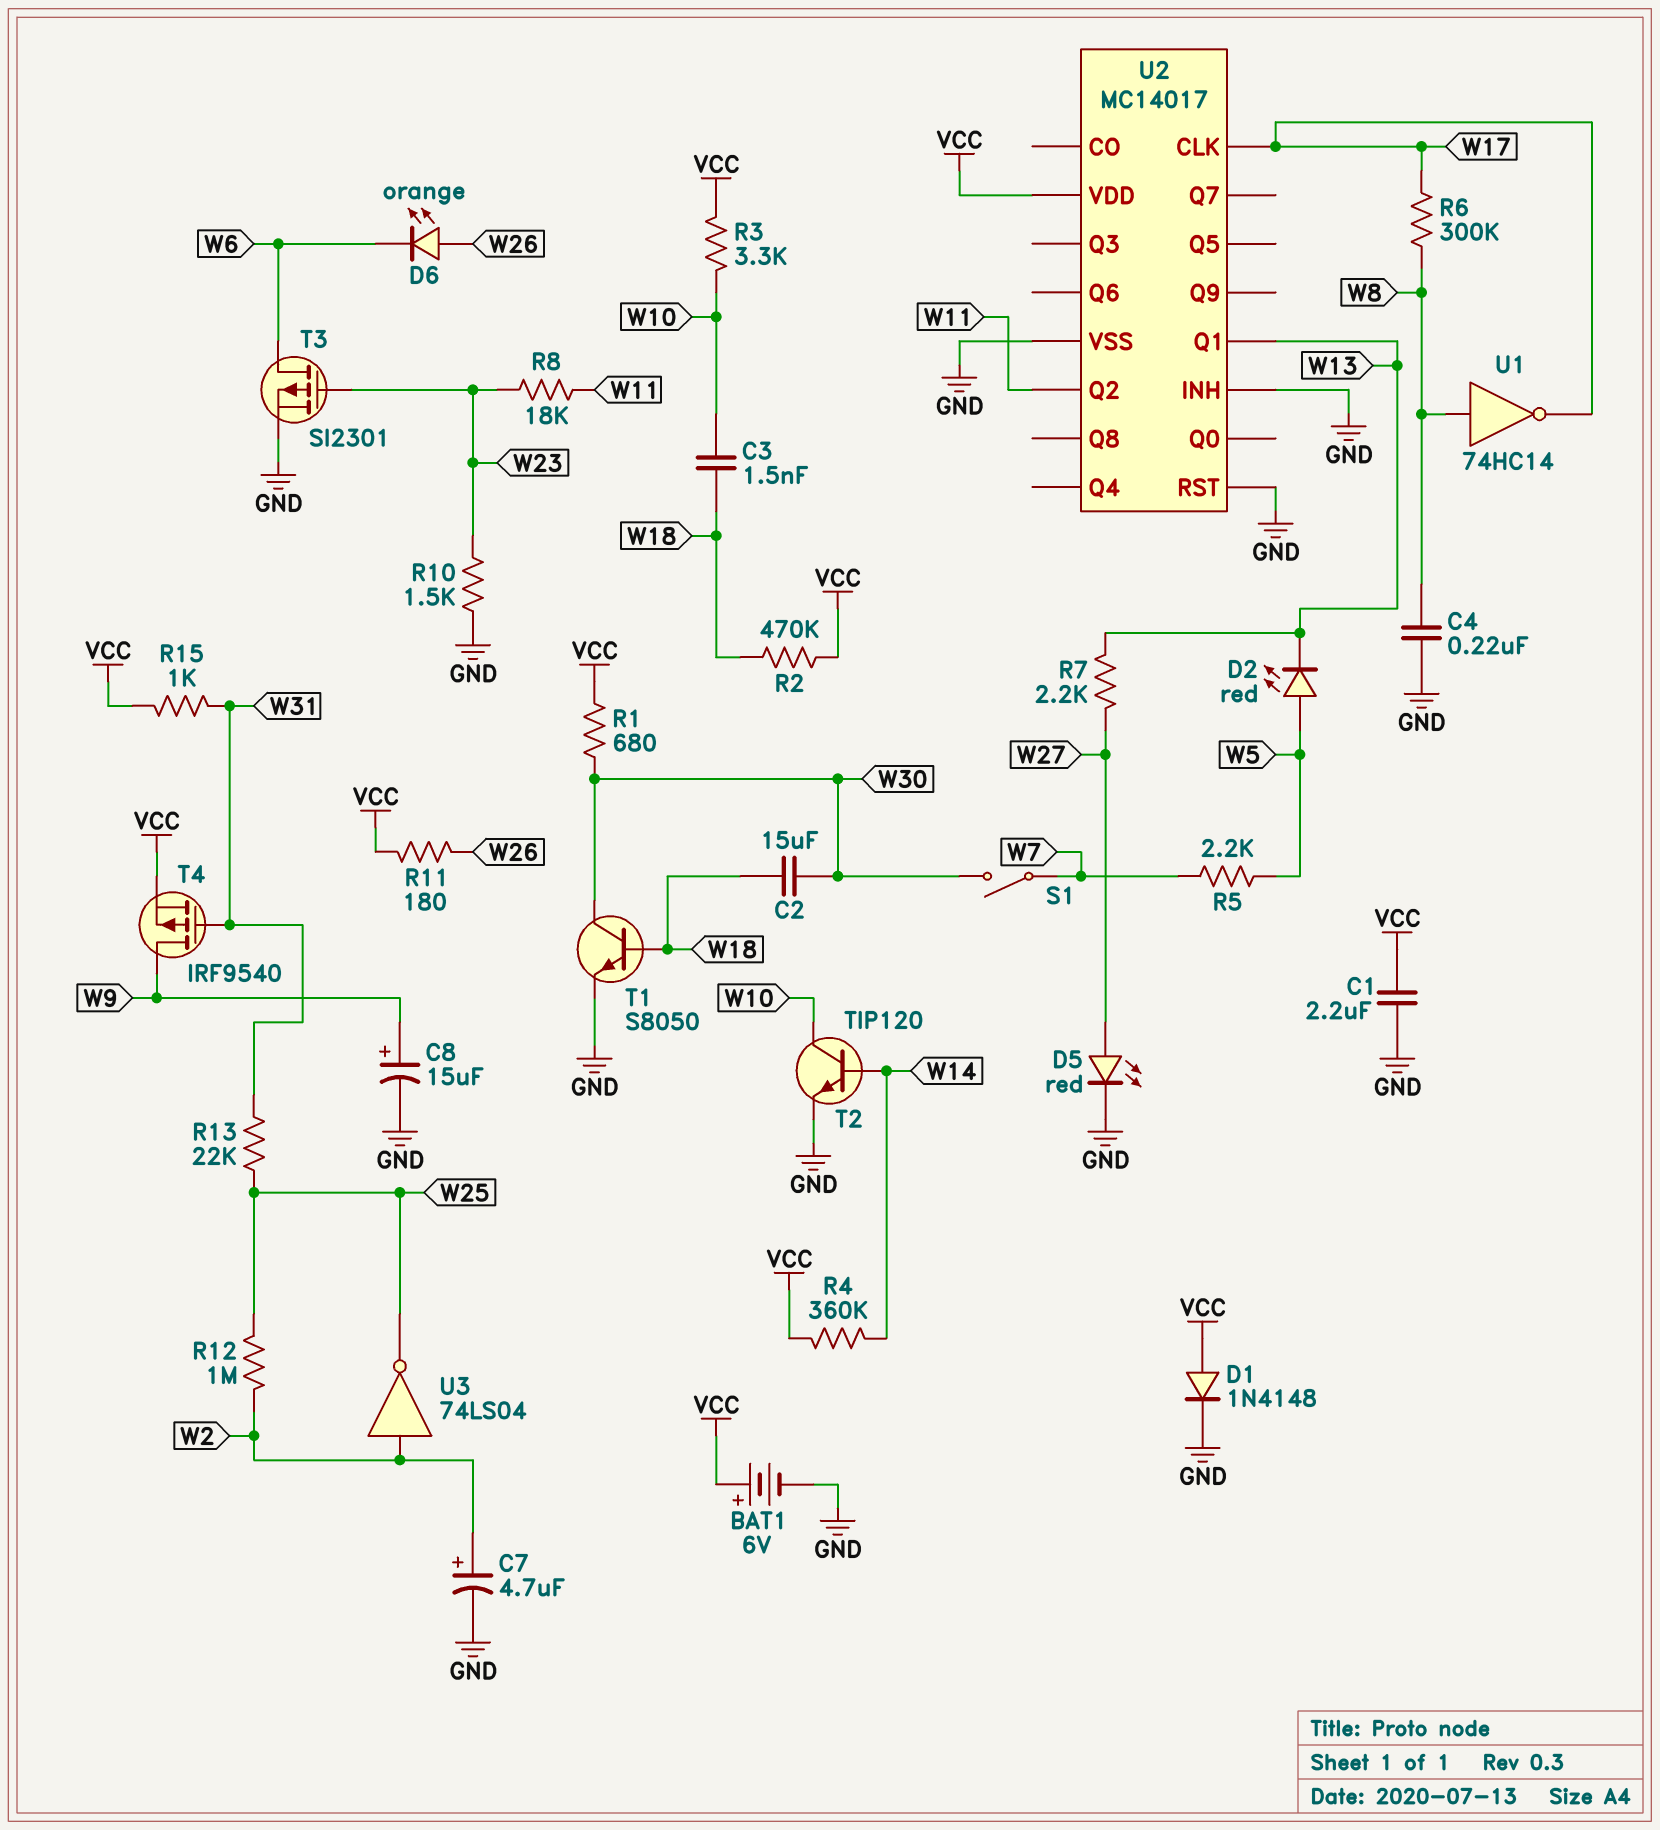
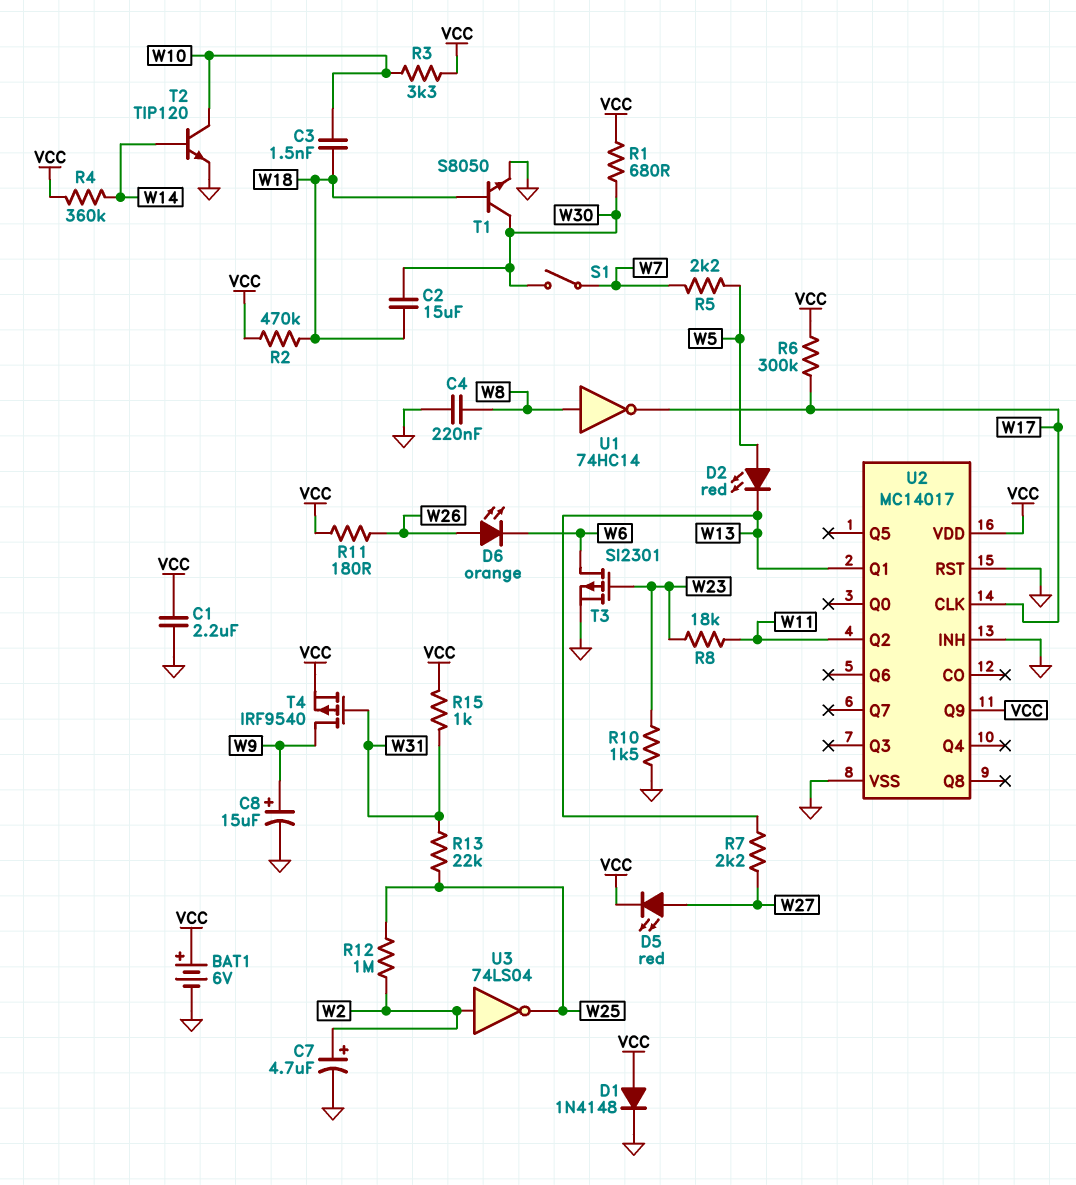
D5: LED red (A W27, K GND) -> LED red (A W27, K VCC)
R6: 300k (W8, W17) -> 300k (VCC, W17)
U2 pin Q9: none -> VCC

